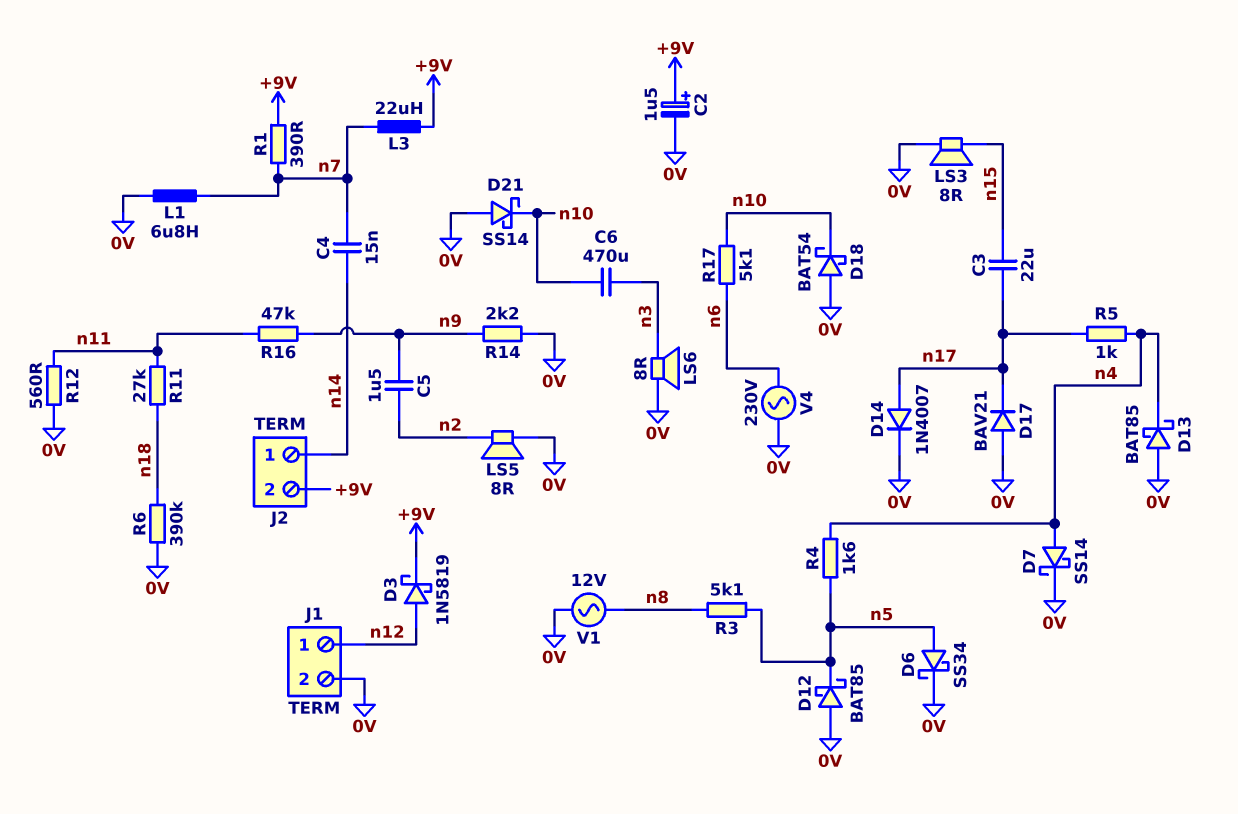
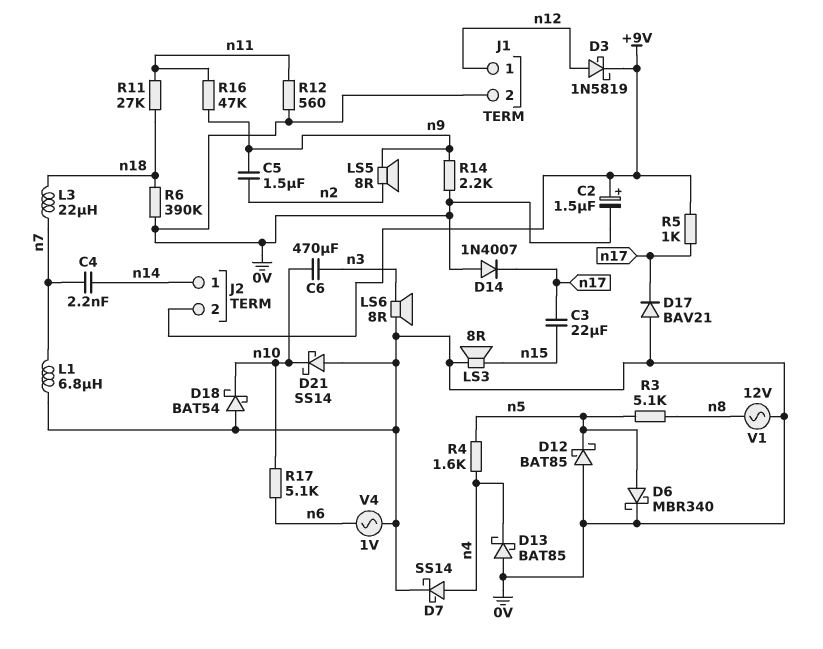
C4: 15nF (n7, n14) -> 2.2nF (n7, n14)
D6: schottky SS34 (A n5, K 0V) -> schottky MBR340 (A n5, K 0V)
D14: diode 1N4007 (A n17, K 0V) -> diode 1N4007 (A 0V, K n17)
L3: 22uH (+9V, n7) -> 22uH (n7, n18)
LS5: speaker 8R (0V, n2) -> speaker 8R (n2, n9)
R1: 390 (+9V, n7) -> none
R5: 1k (n4, n17) -> 1k (+9V, n17)
V4: AC 230V (0V, n6) -> AC 1V (0V, n6)

